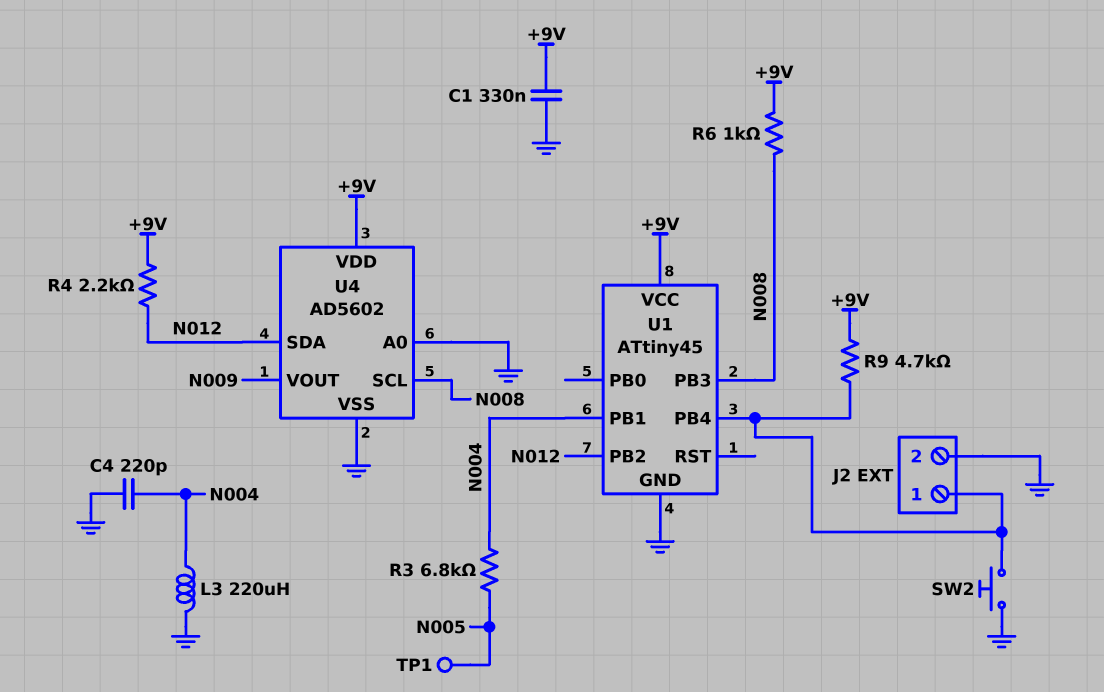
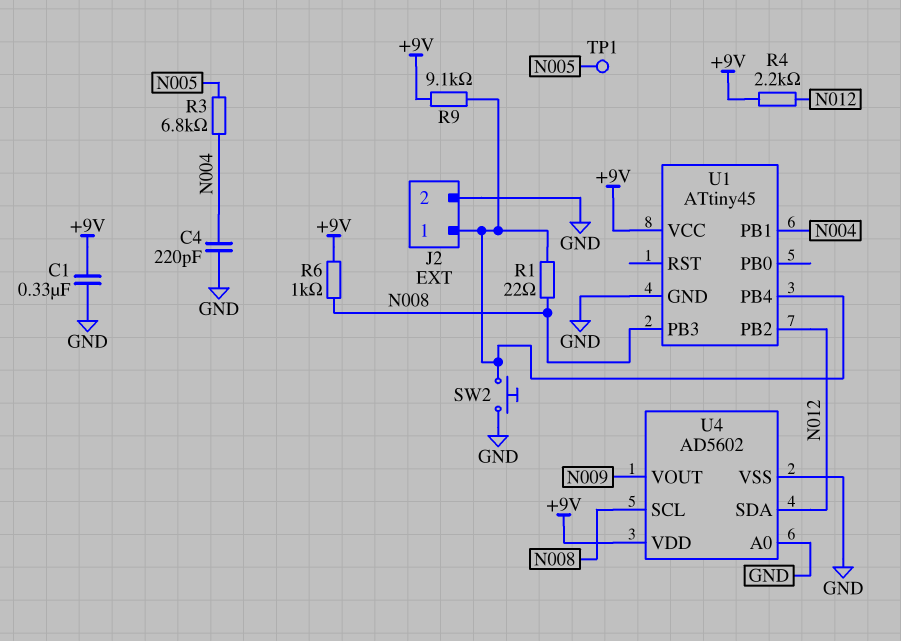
L3: 220uH (GND, N004) -> none
R1: none -> 22 (J2/1, N008)
R9: 4.7k (+9V, J2/1) -> 9.1k (+9V, J2/1)

